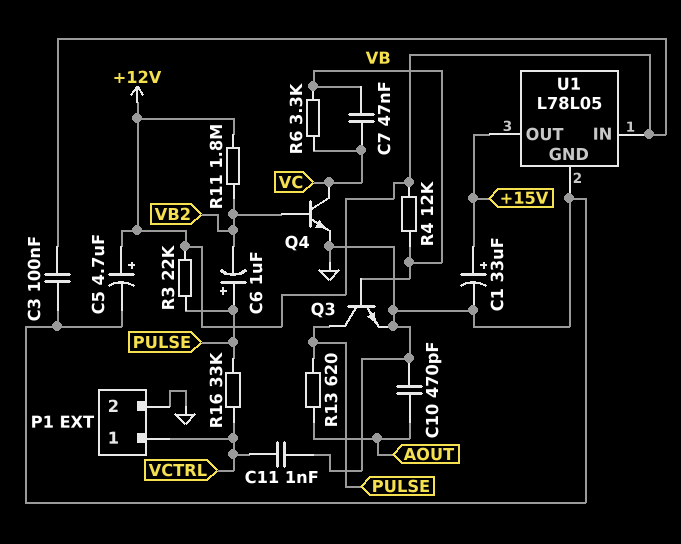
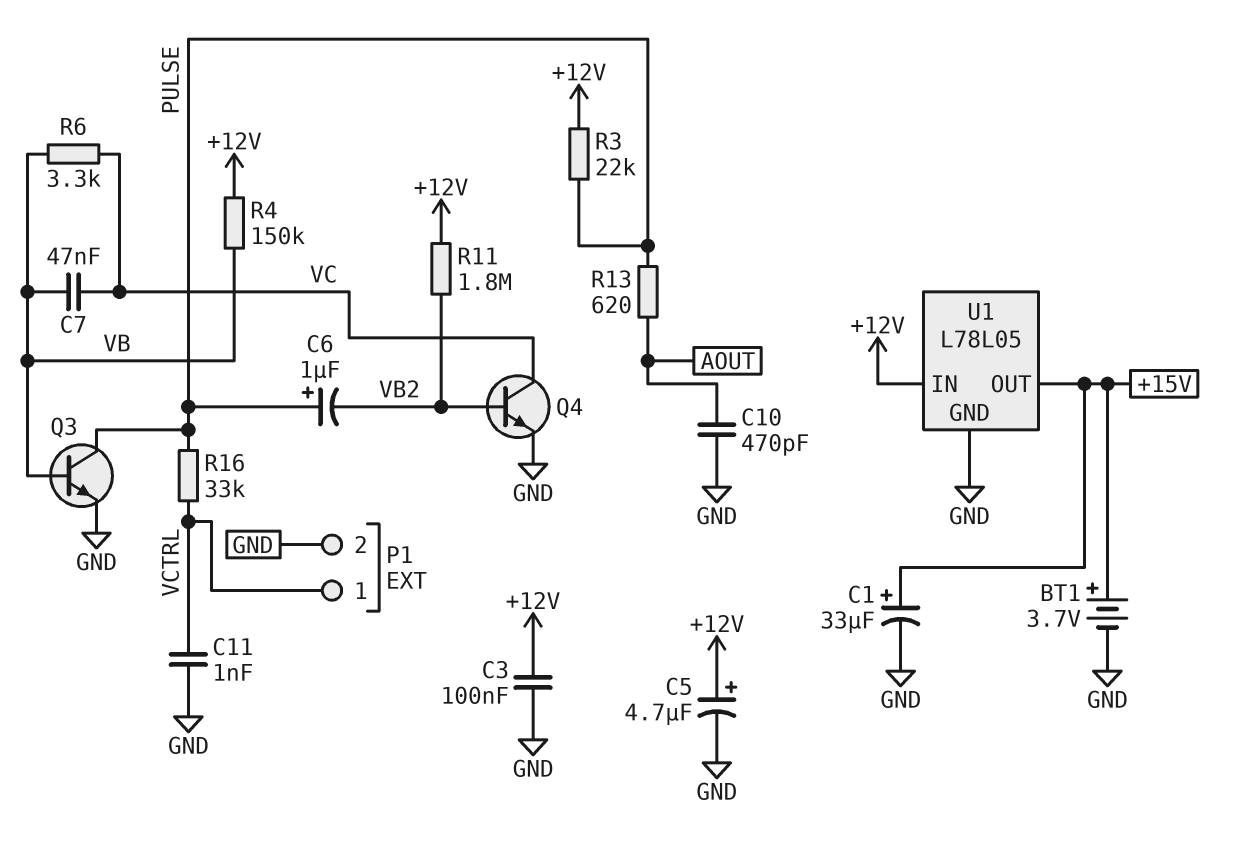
BT1: none -> 3.7V (plus +15V, minus GND)
R4: 12k (+12V, VB) -> 150k (+12V, VB)

